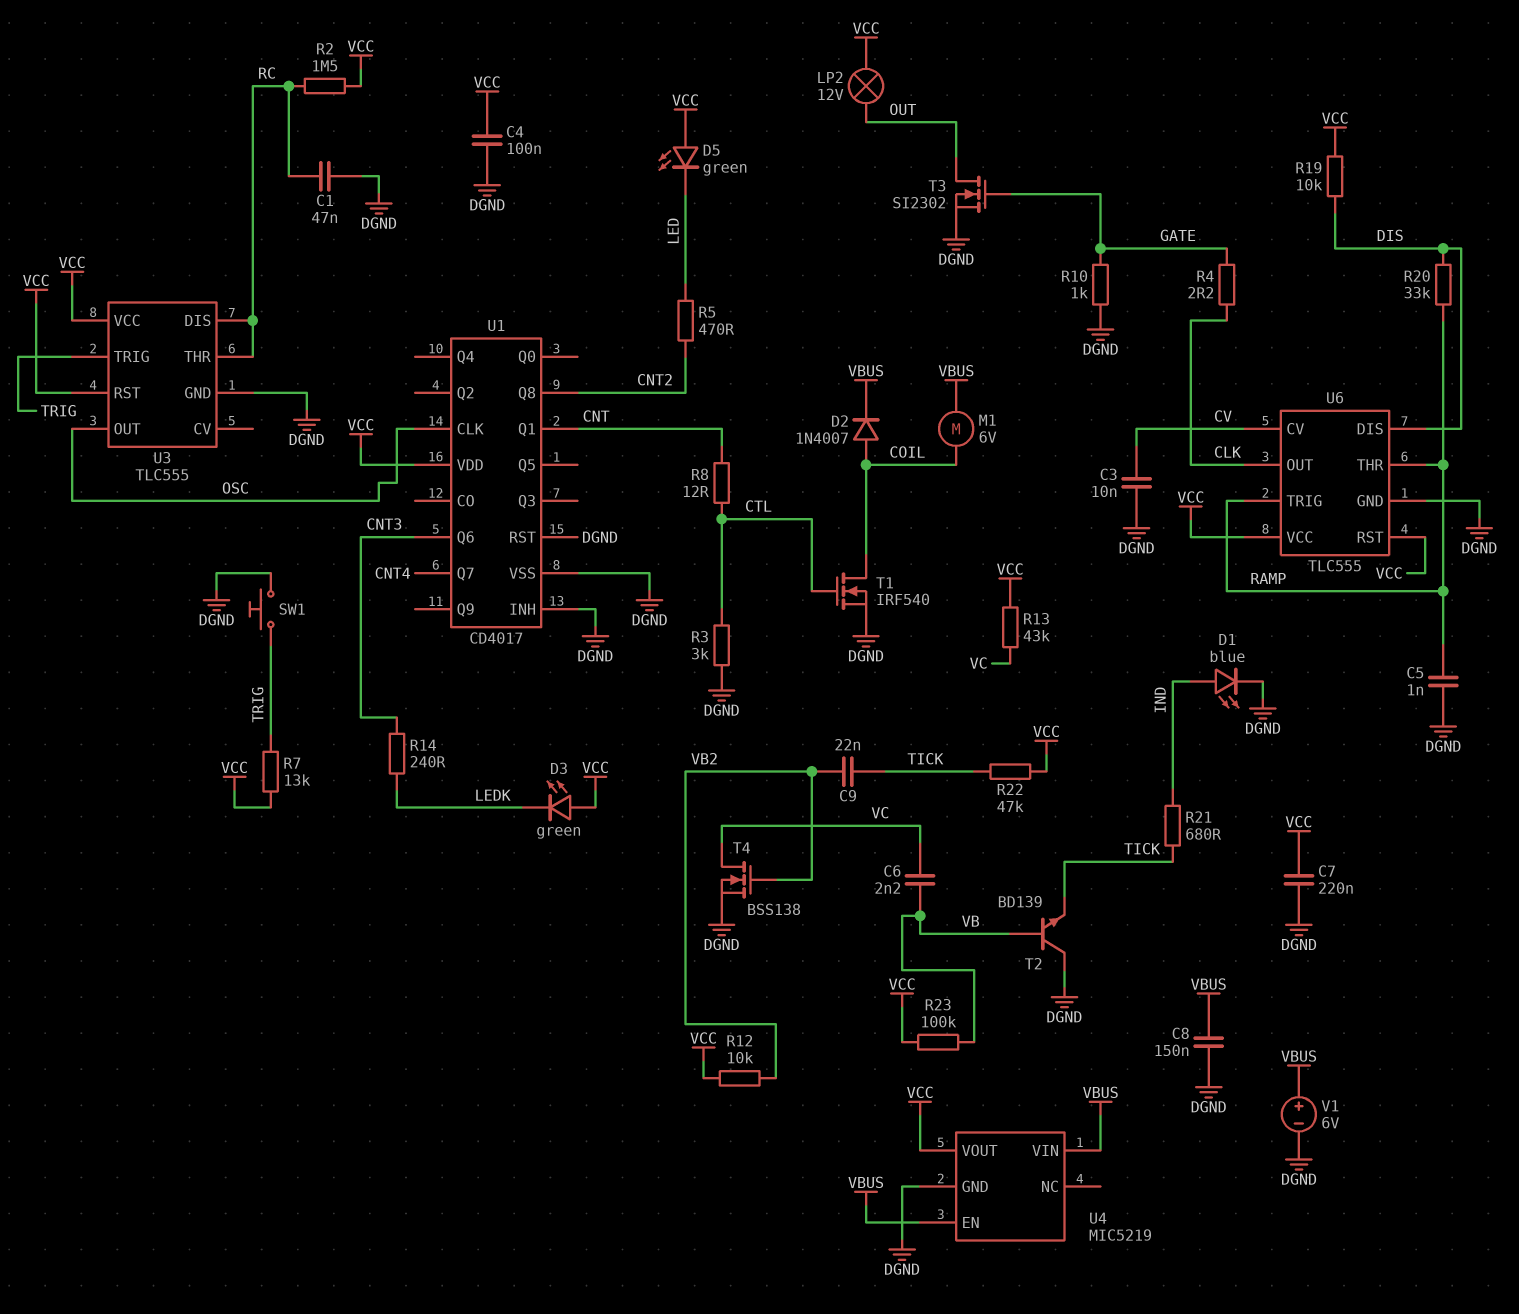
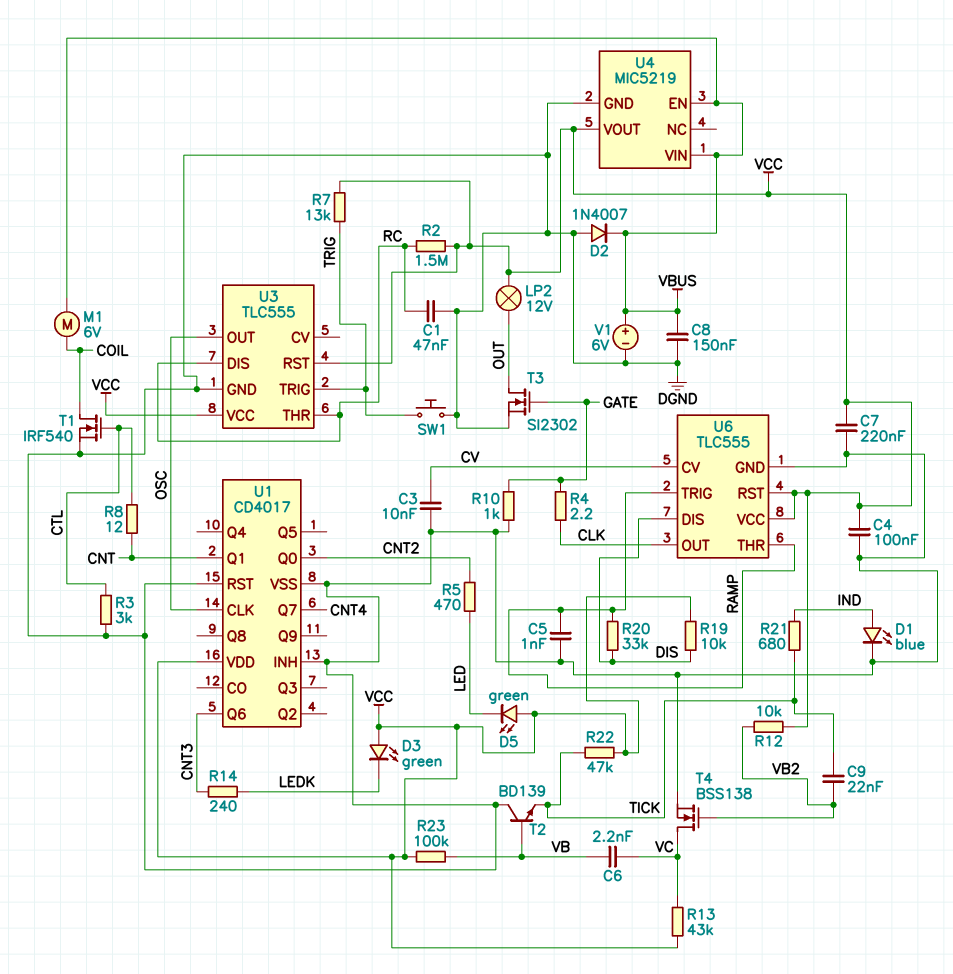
D2: diode 1N4007 (A COIL, K VBUS) -> diode 1N4007 (A DGND, K VBUS)
U1 pin Q0: none -> CNT2
U1 pin Q8: CNT2 -> none

